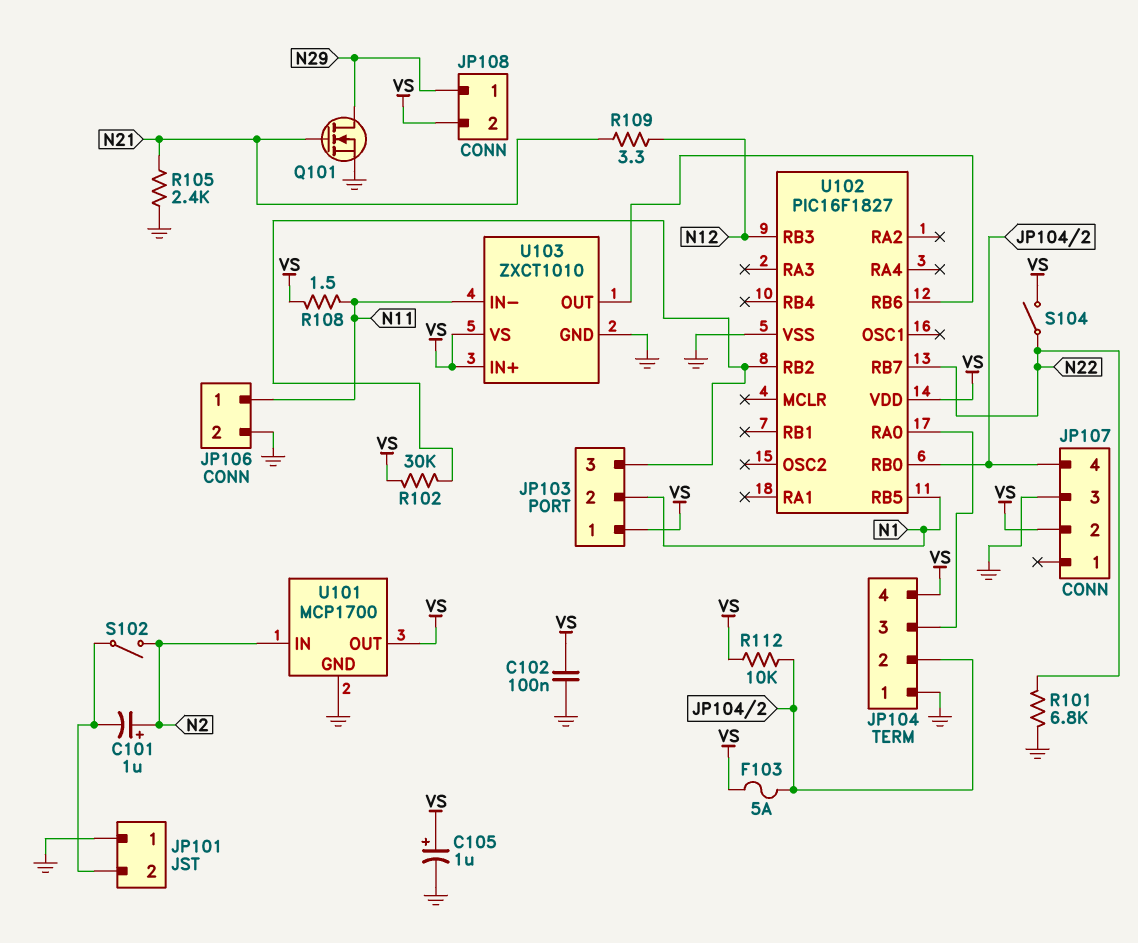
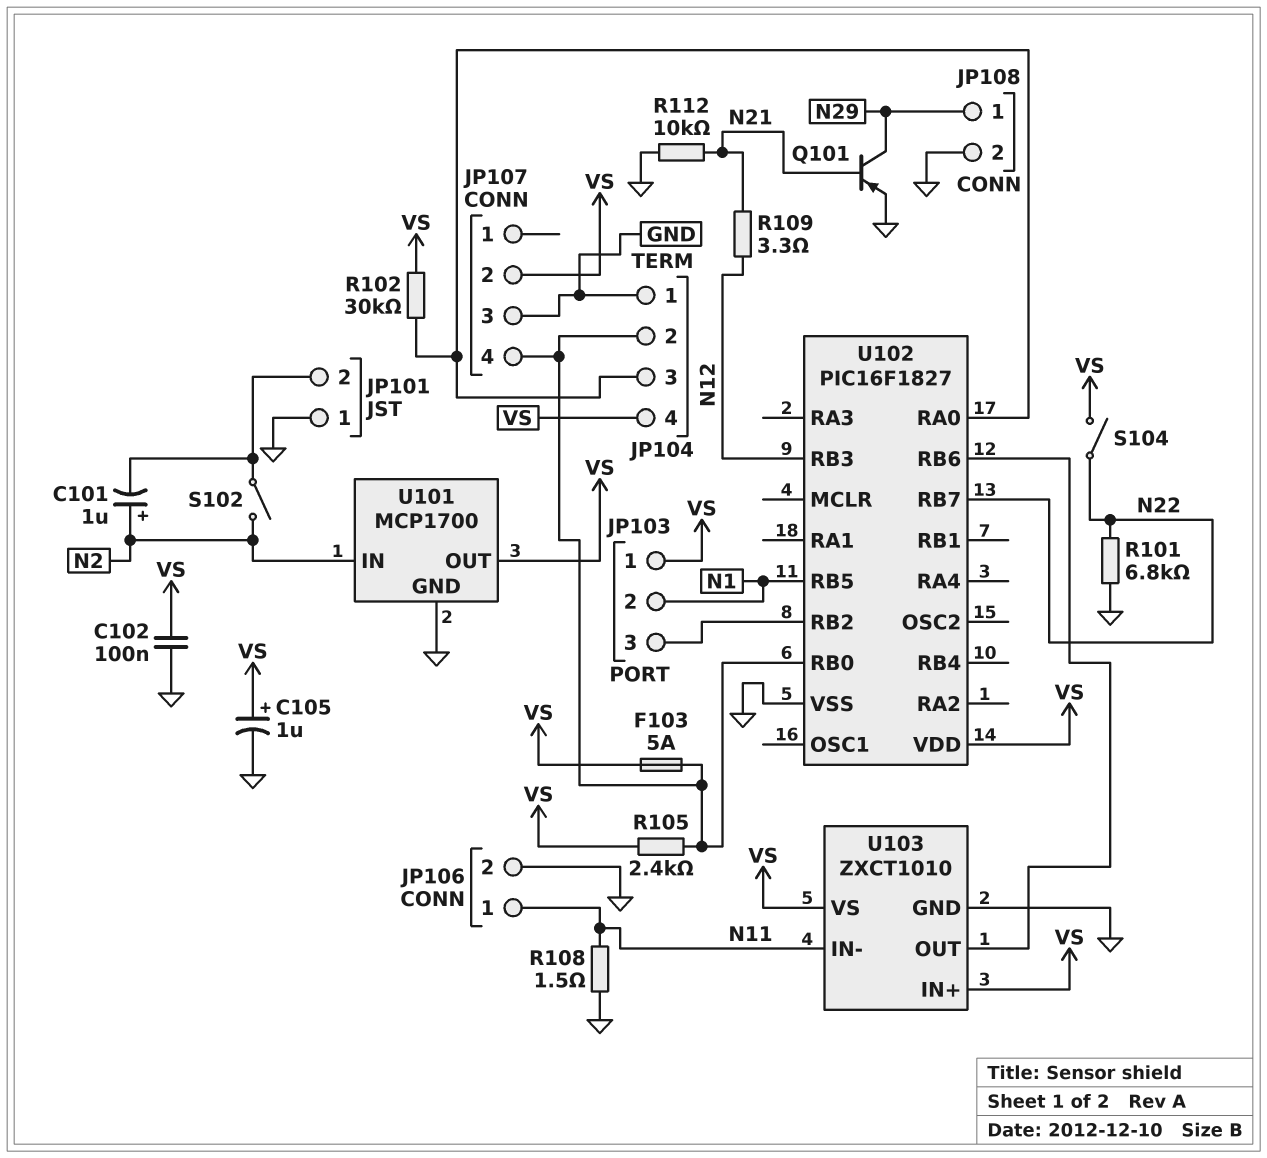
JP108 pin 2: VS -> GND
Q101: NMOS (G N21, D N29, S GND) -> PNP (B N21, C N29, E GND)
R102: 30k (JP103/3, VS) -> 30k (JP104/3, VS)
R105: 2.4k (GND, N21) -> 2.4k (JP104/2, VS)
R108: 1.5 (N11, VS) -> 1.5 (GND, N11)
R112: 10k (JP104/2, VS) -> 10k (GND, N21)

